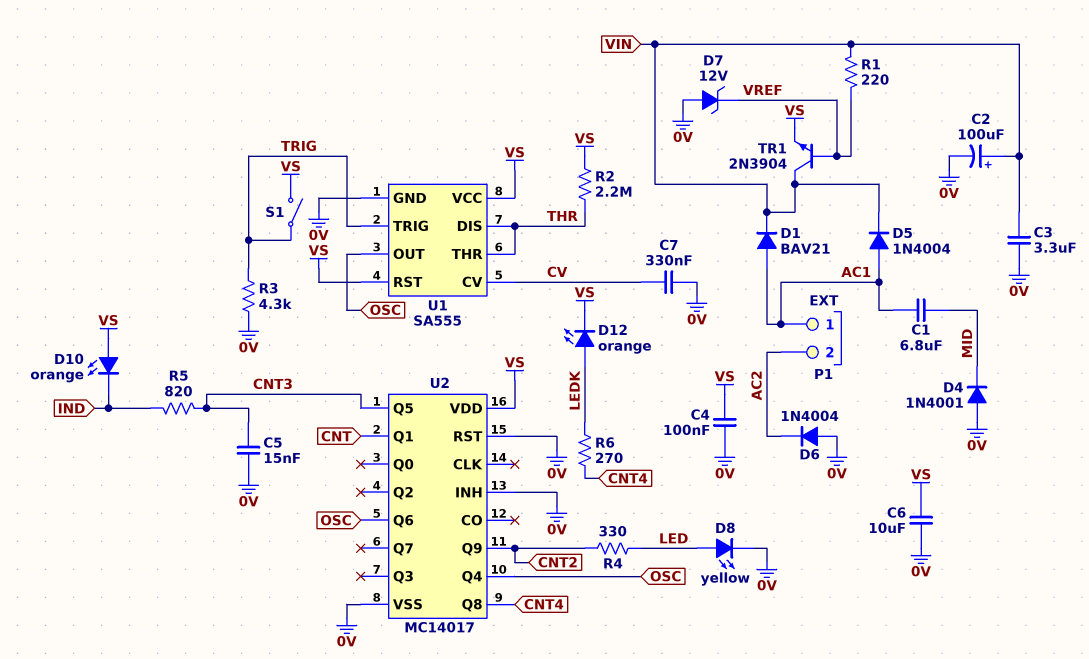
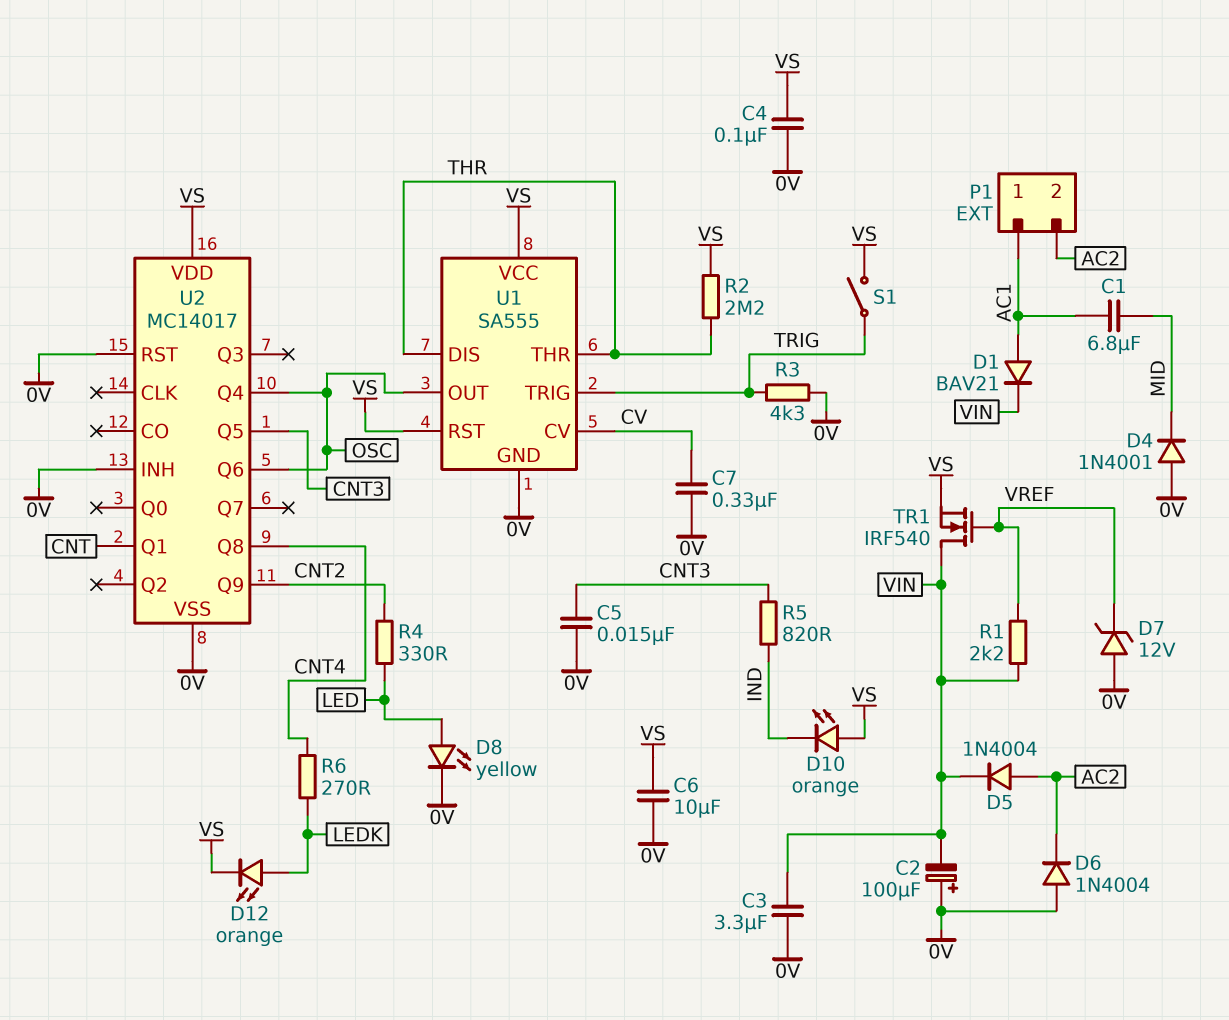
C2: 100uF (plus VIN, minus 0V) -> 100uF (plus 0V, minus VIN)
D5: diode 1N4004 (A AC1, K VIN) -> diode 1N4004 (A AC2, K VIN)
R1: 220 (VIN, VREF) -> 2.2k (VIN, VREF)
TR1: NPN 2N3904 (B VREF, C VIN, E VS) -> NMOS IRF540 (G VREF, D VIN, S VS)

